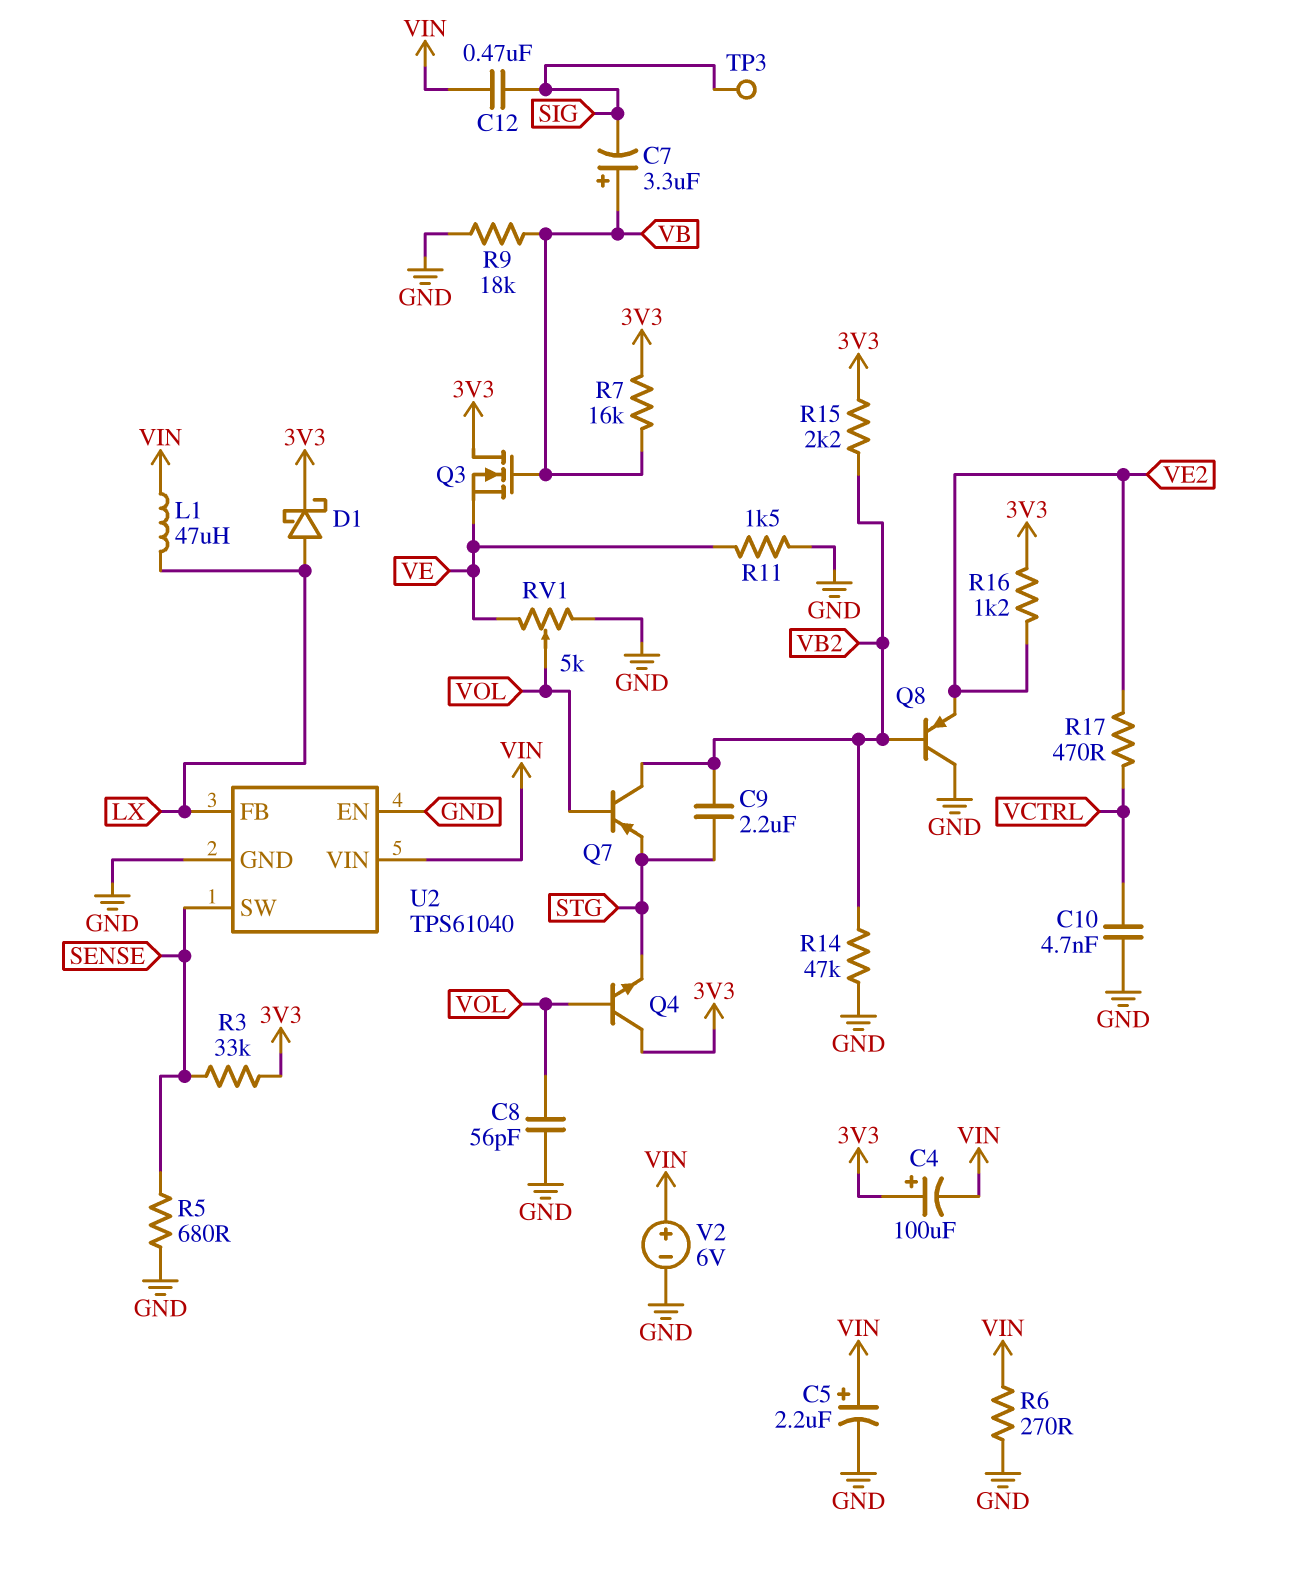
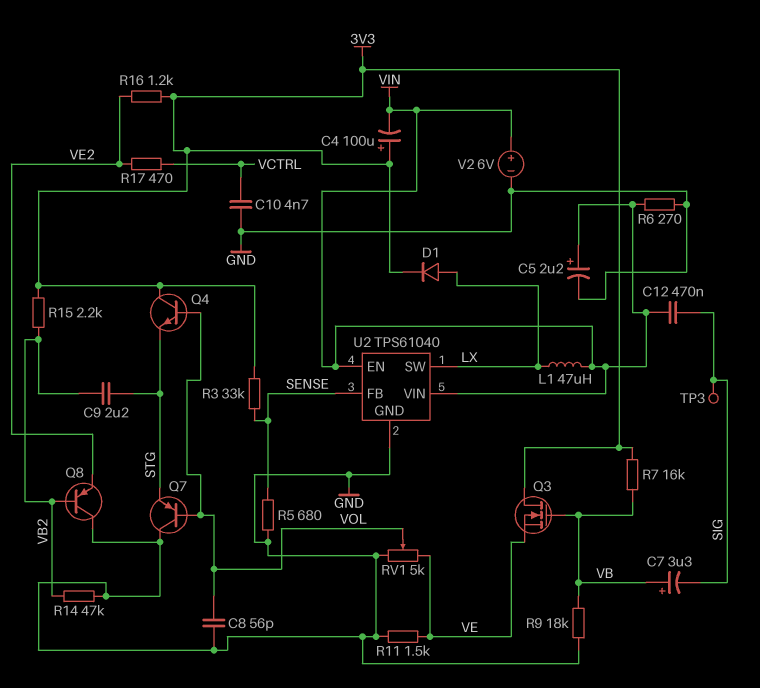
D1: schottky (A LX, K 3V3) -> diode (A LX, K 3V3)
Q7: PNP (B VOL, C VB2, E STG) -> PNP (B VOL, C GND, E STG)
U2 pin EN: GND -> VIN
U2 pin FB: LX -> SENSE
U2 pin SW: SENSE -> LX

